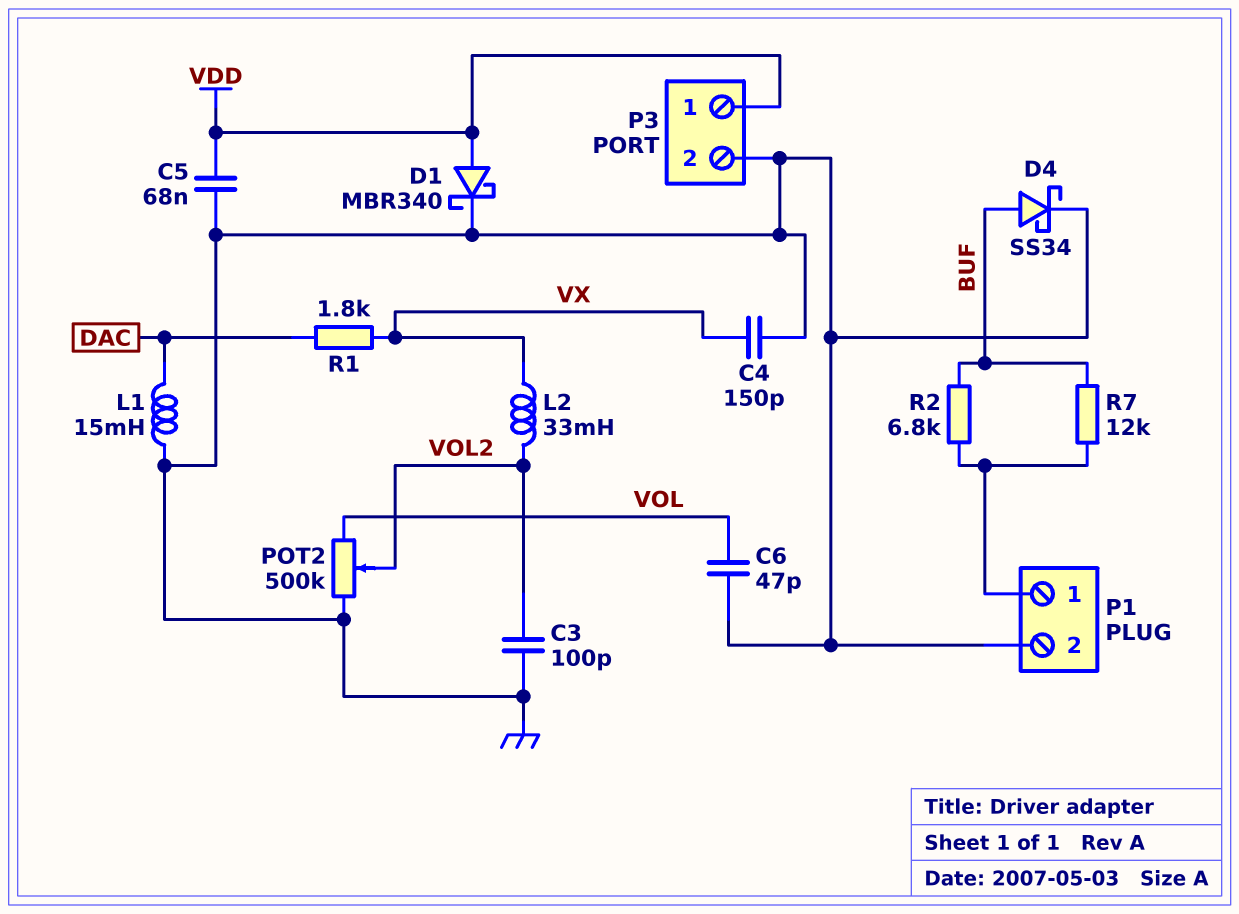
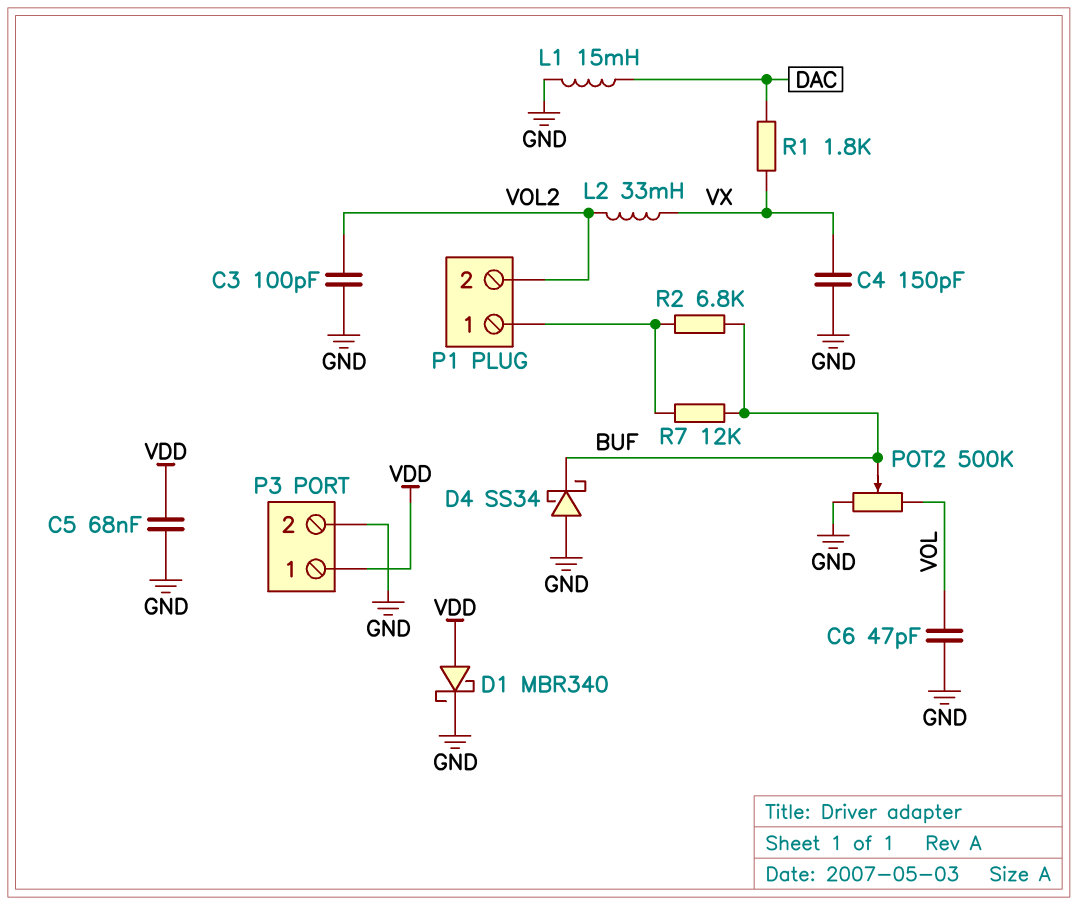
D4: schottky SS34 (A BUF, K GND) -> schottky SS34 (A GND, K BUF)
P1 pin 2: GND -> VOL2
POT2: 500k (GND, VOL, wiper VOL2) -> 500k (GND, VOL, wiper BUF)

